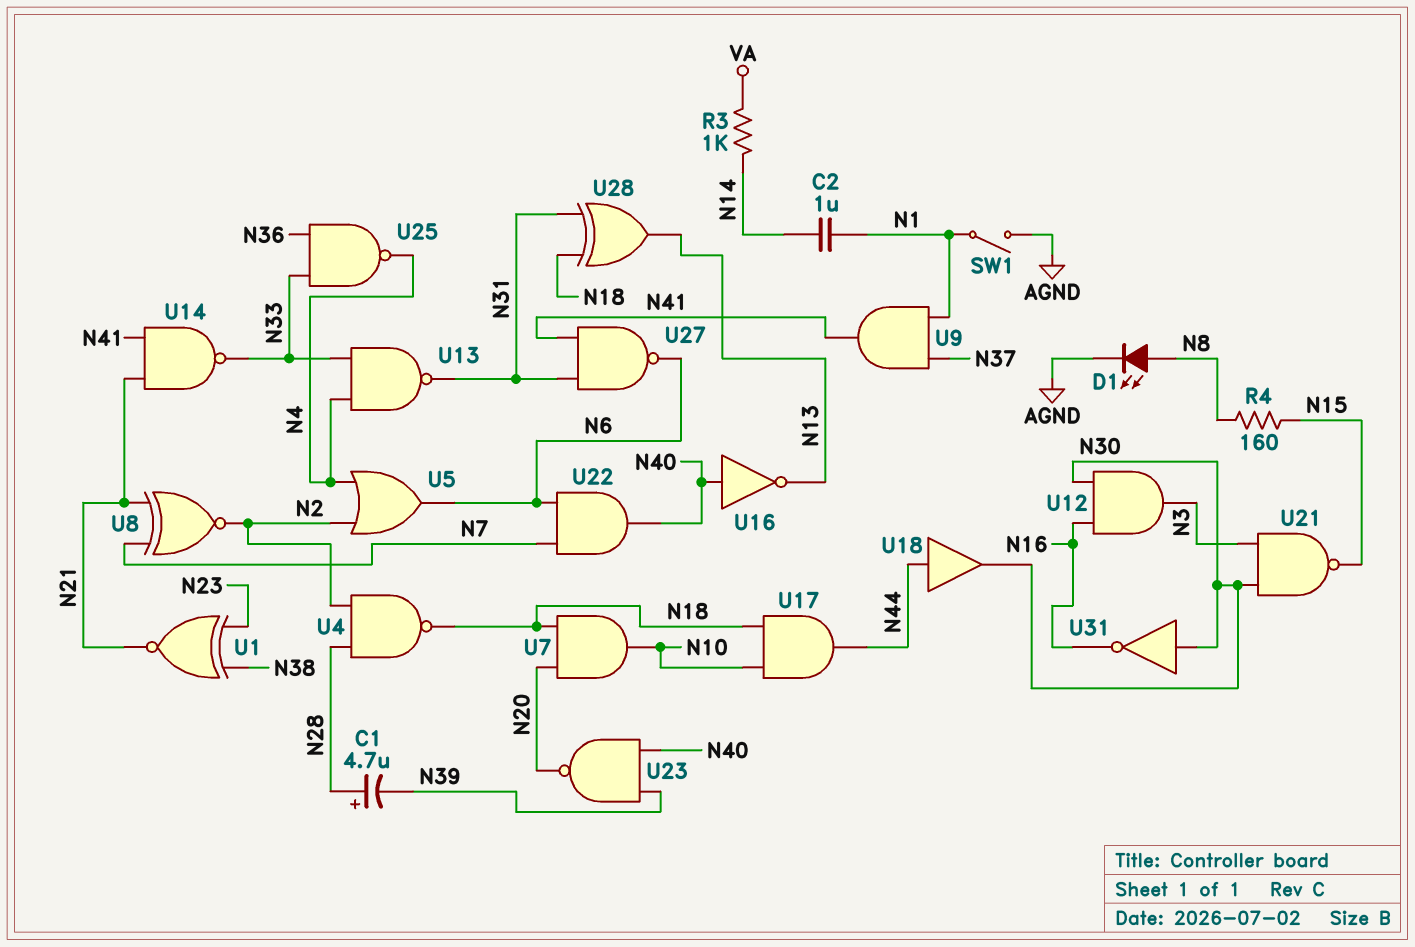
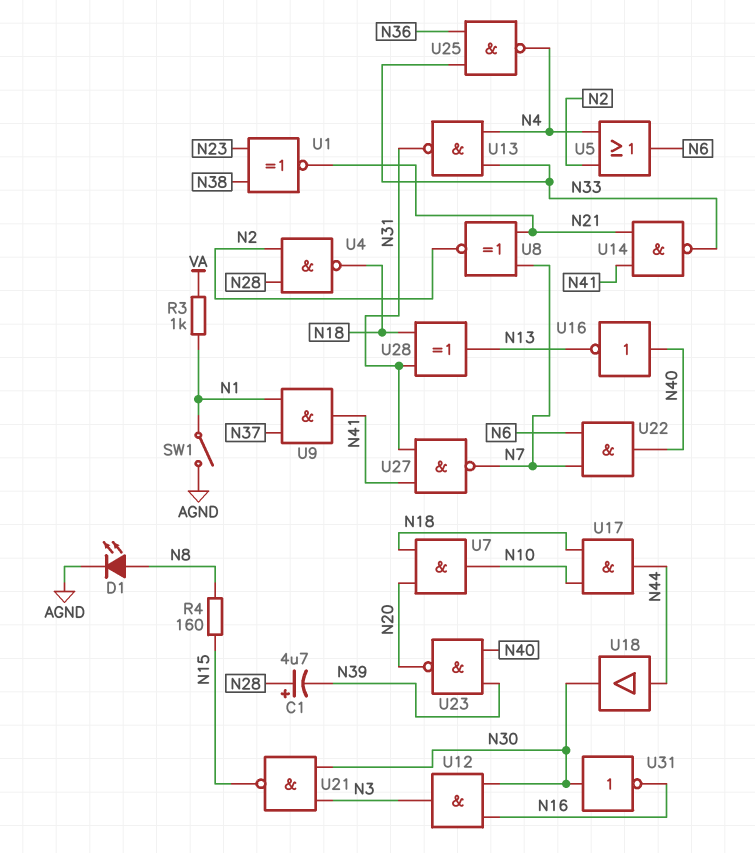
C2: 1uF (N1, N14) -> none
R3: 1k (N14, VA) -> 1k (N1, VA)
U27: NAND (in N31, in N41, out N6) -> NAND (in N31, in N41, out N7)

